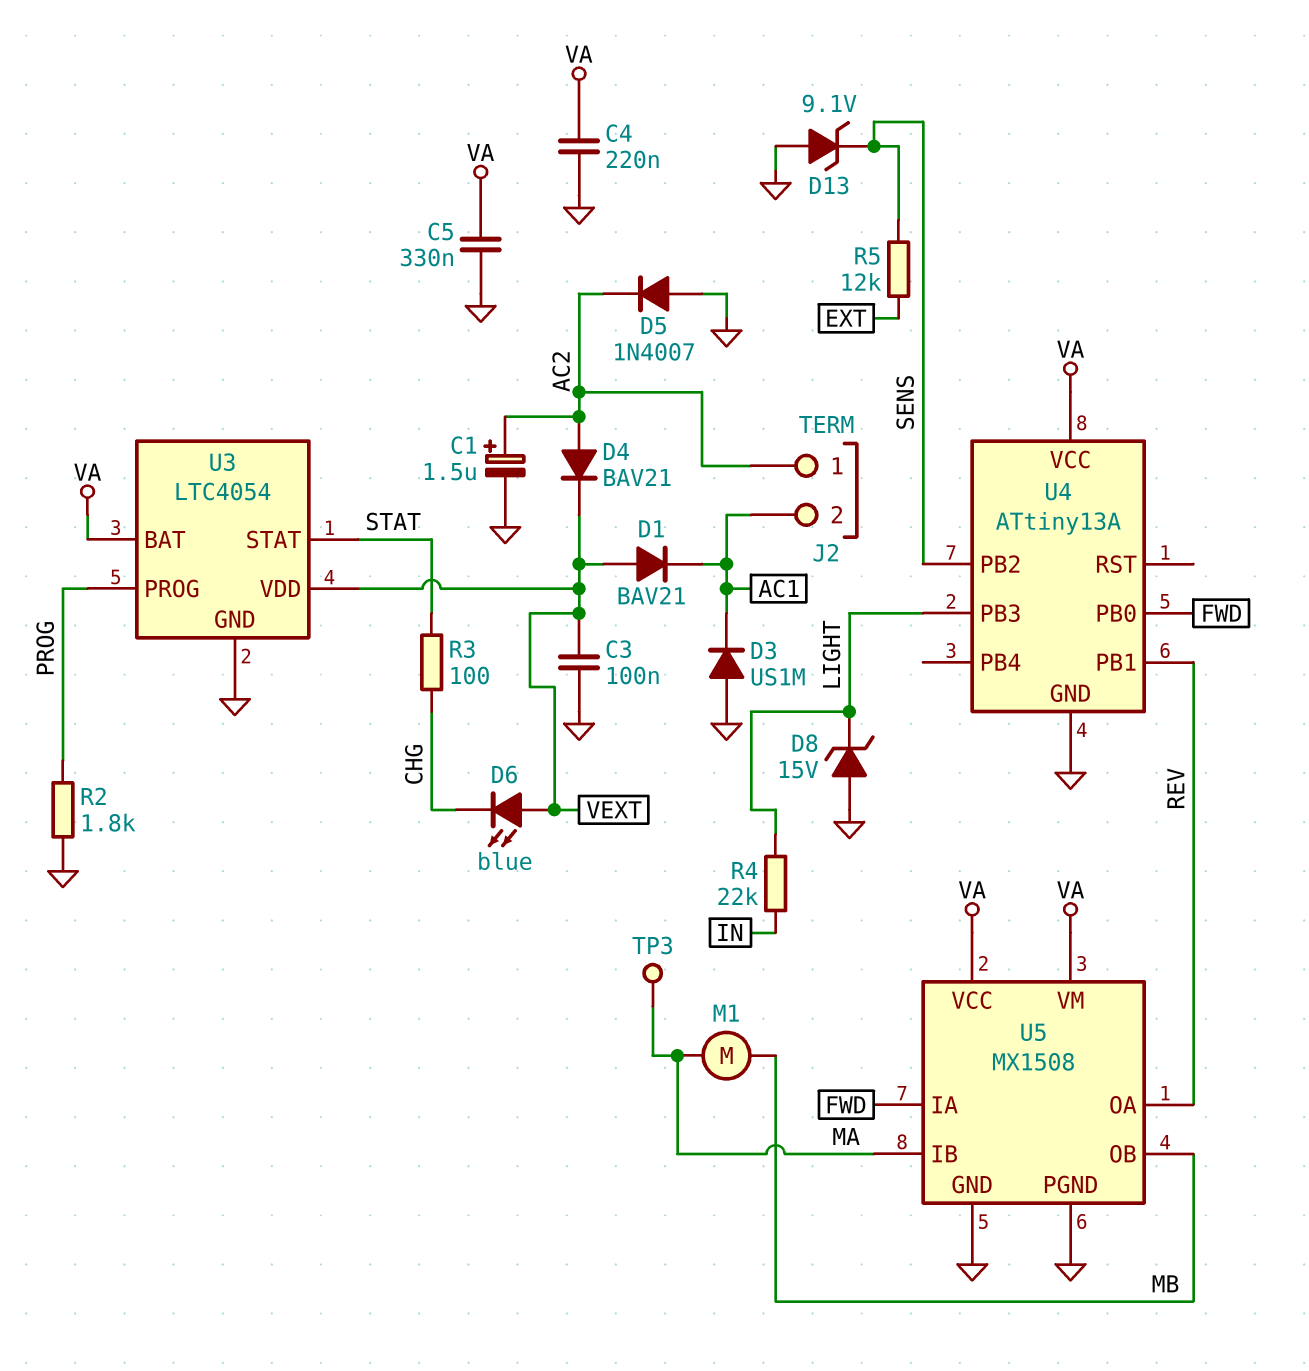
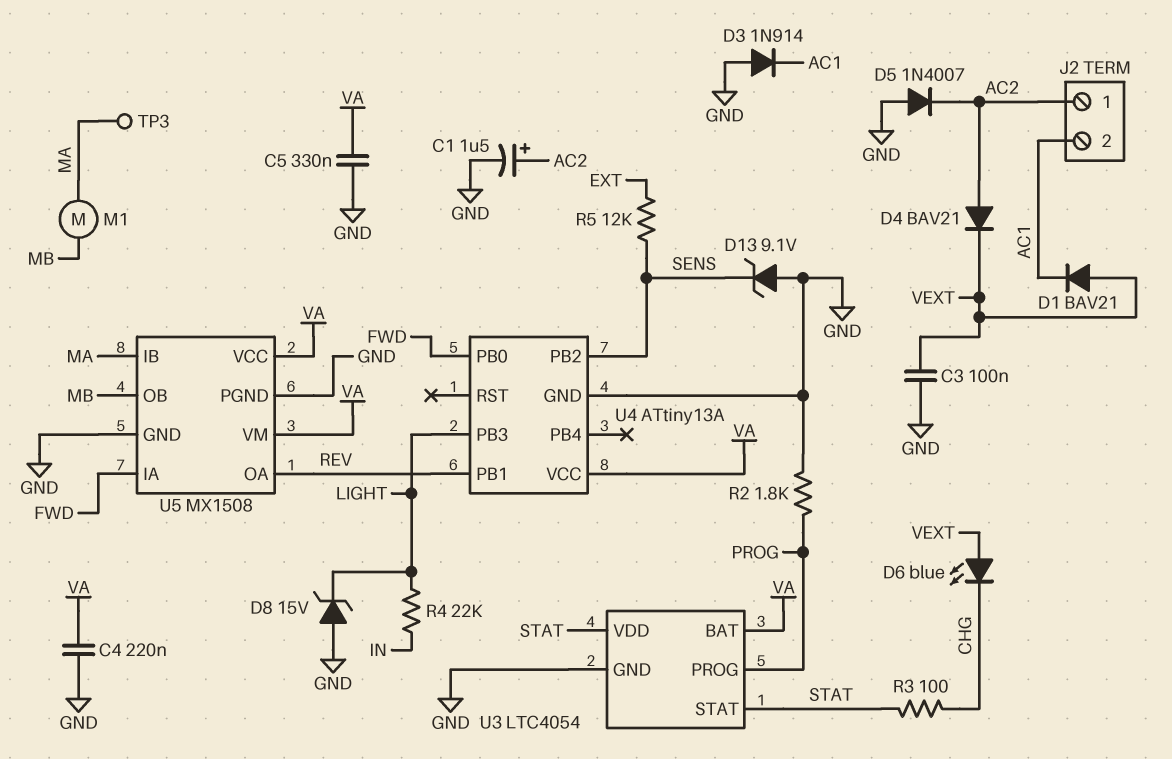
D3: diode US1M (A GND, K AC1) -> diode 1N914 (A GND, K AC1)
U3 pin VDD: VEXT -> STAT

